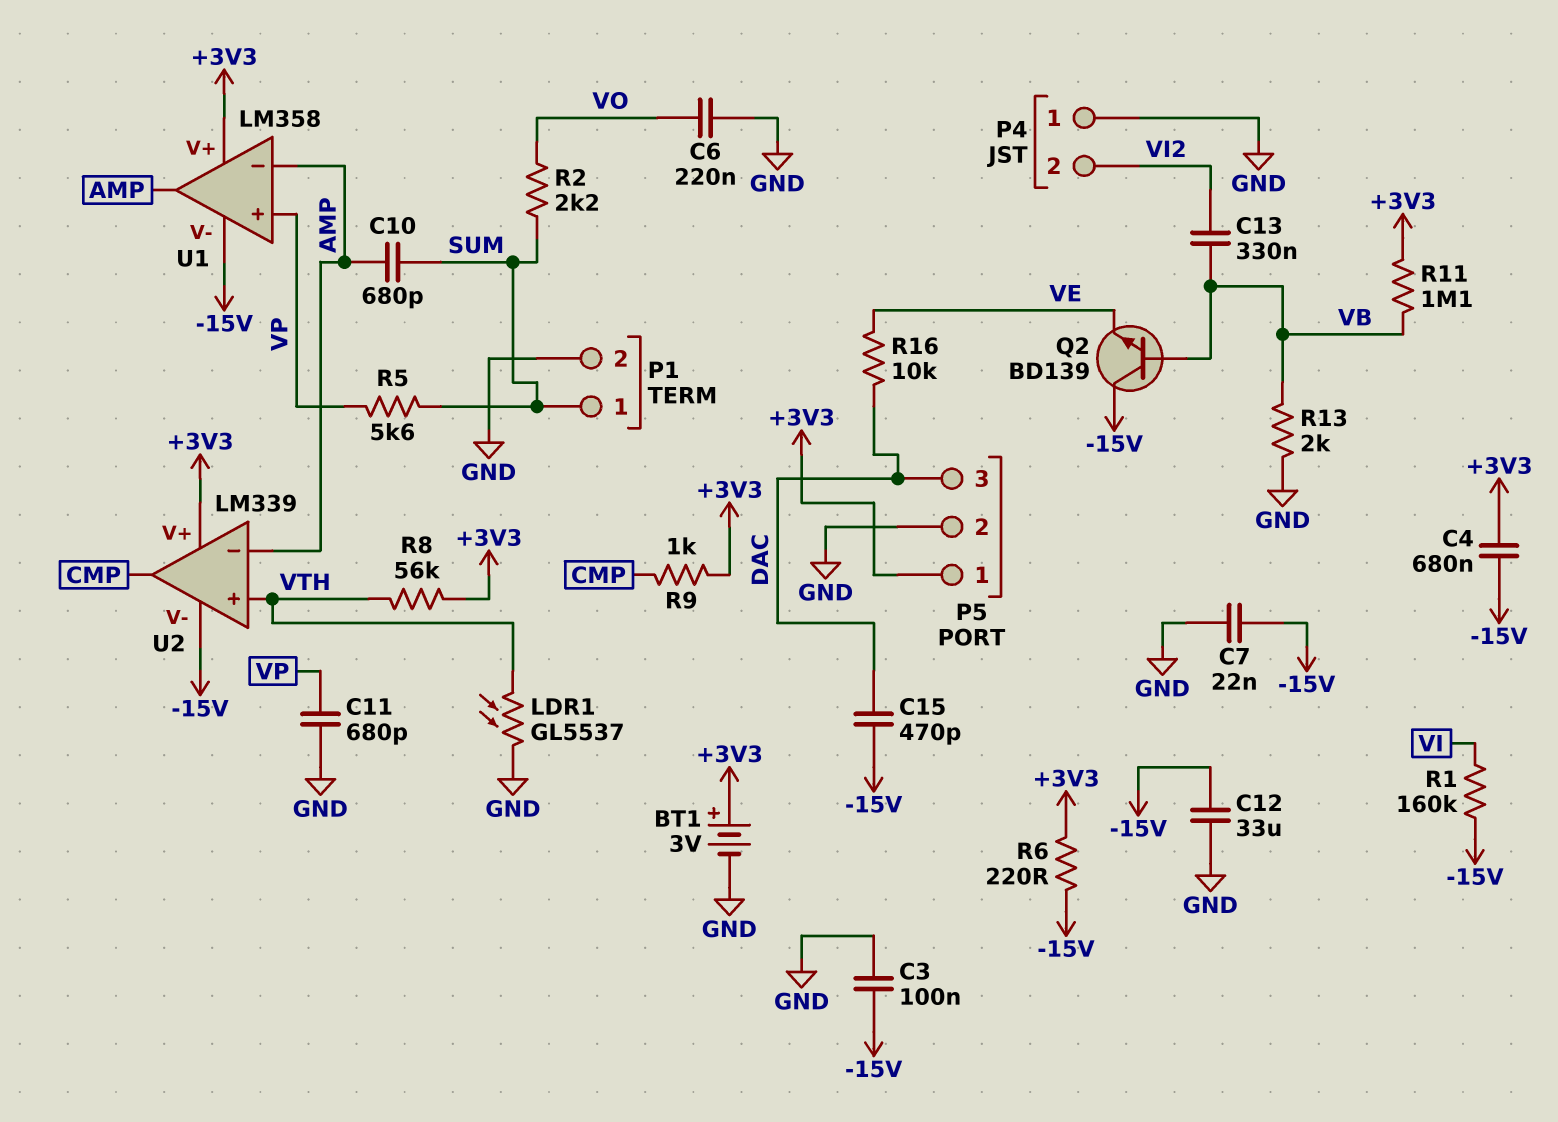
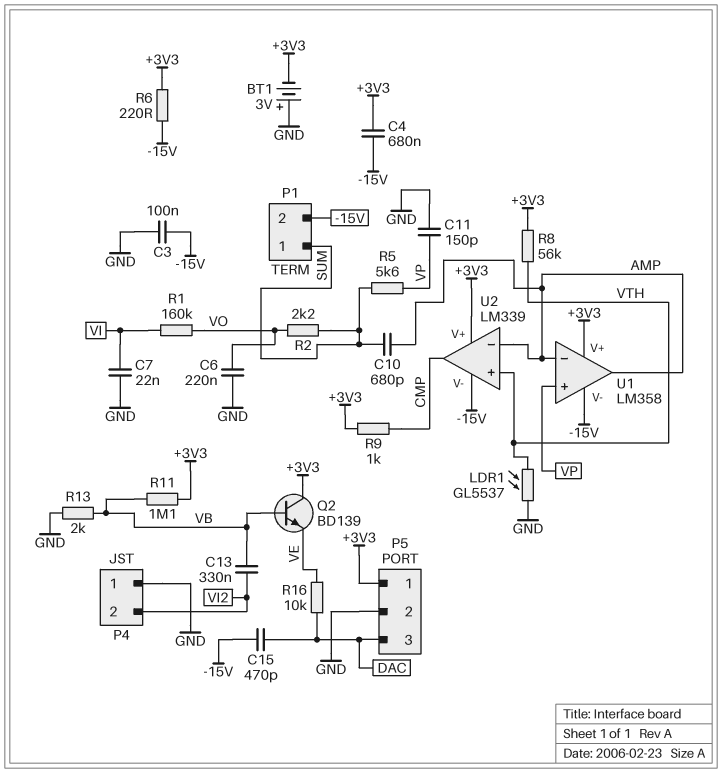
BT1: 3V (plus +3V3, minus GND) -> 3V (plus GND, minus +3V3)
C7: 22nF (-15V, GND) -> 22nF (GND, VI)
C11: 680pF (GND, VP) -> 150pF (GND, VP)
C12: 33uF (-15V, GND) -> none
P1 pin 2: GND -> -15V
Q2: NPN BD139 (B VB, C -15V, E VE) -> NPN BD139 (B VB, C +3V3, E VE)
R1: 160k (-15V, VI) -> 160k (VI, VO)

